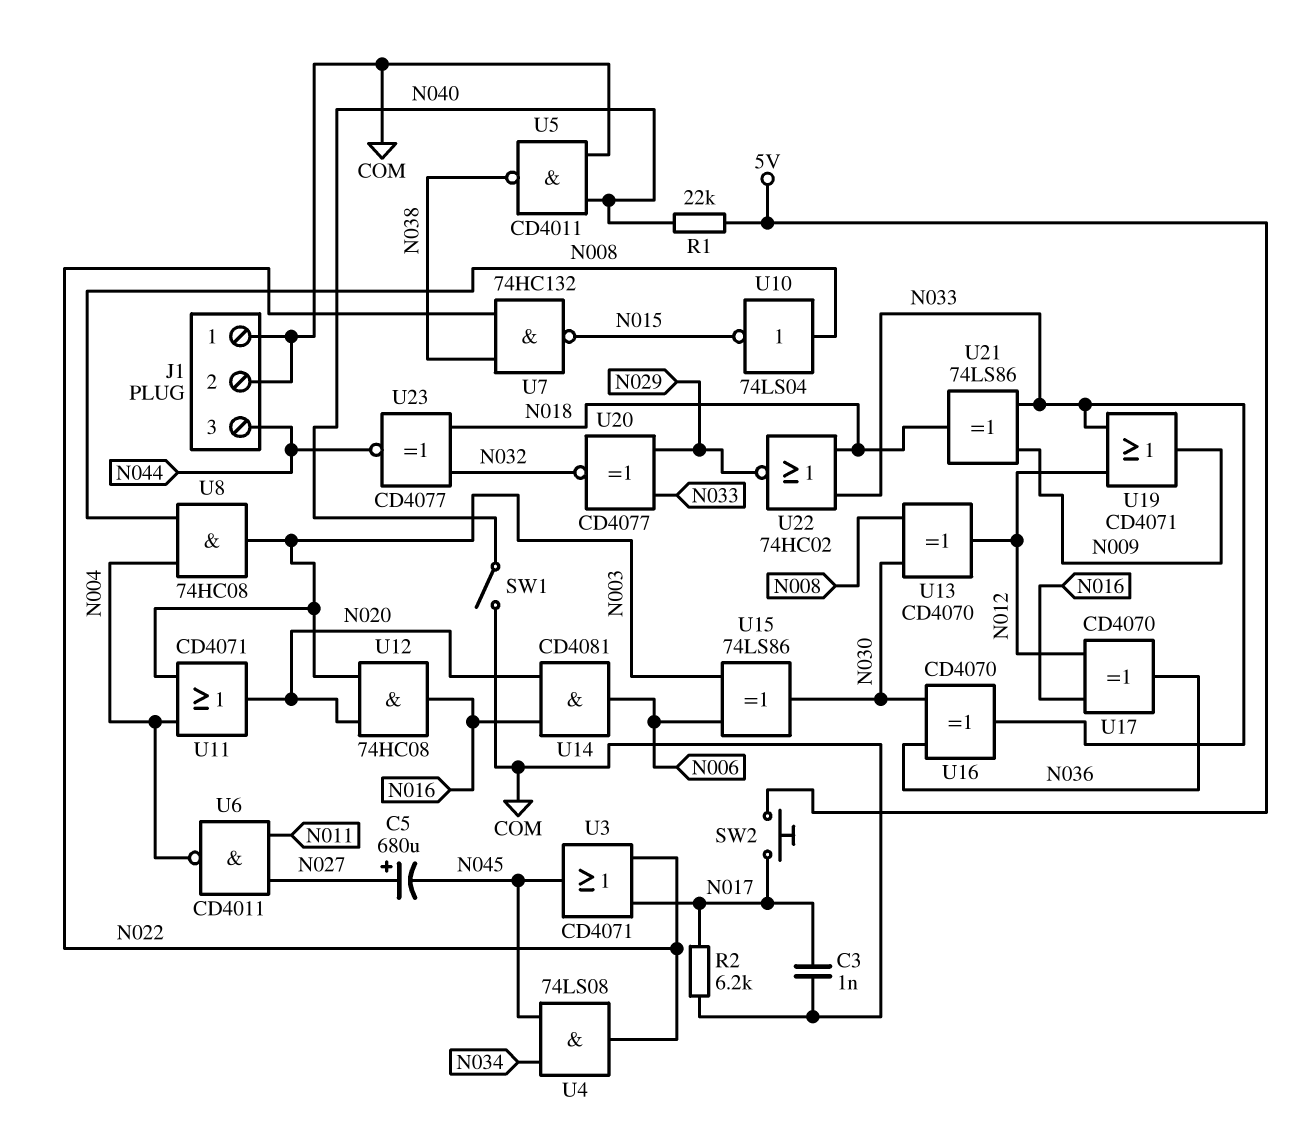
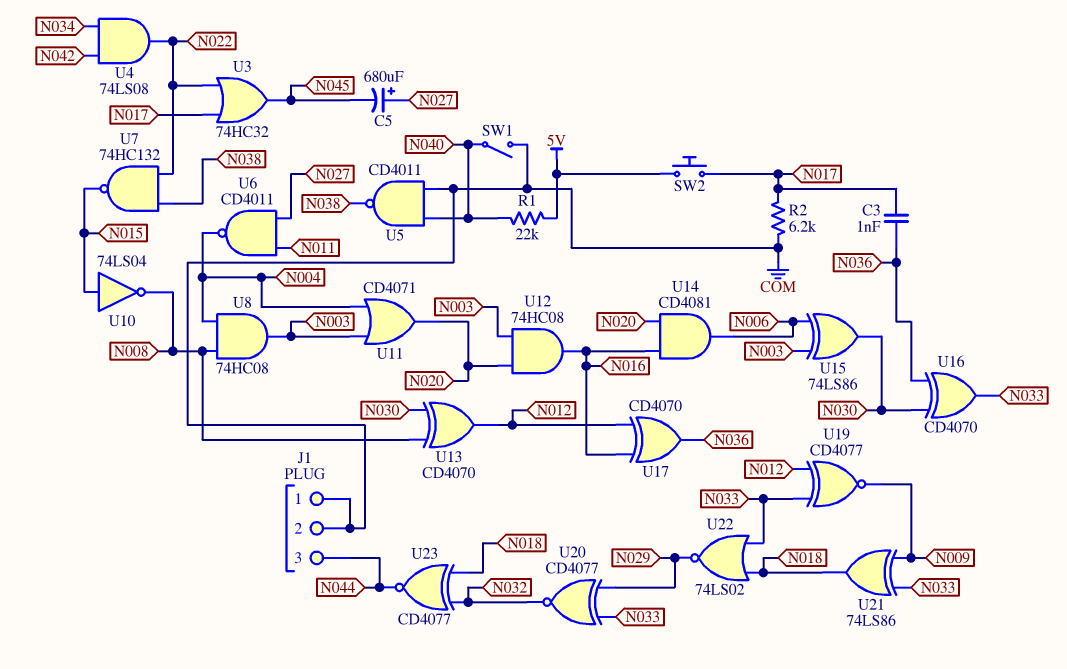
C3: 1nF (COM, N017) -> 1nF (N017, N036)
U3: OR CD4071 (in N017, in N022, out N045) -> OR 74HC32 (in N017, in N022, out N045)
U4: AND 74LS08 (in N034, in N045, out N022) -> AND 74LS08 (in N034, in N042, out N022)
U10: NOT 74LS04 (in N008, out N015) -> NOT 74LS04 (in N015, out N008)
U19: OR CD4071 (in N012, in N033, out N009) -> XNOR CD4077 (in N012, in N033, out N009)
U22: NOR 74HC02 (in N018, in N033, out N029) -> NOR 74LS02 (in N018, in N033, out N029)

